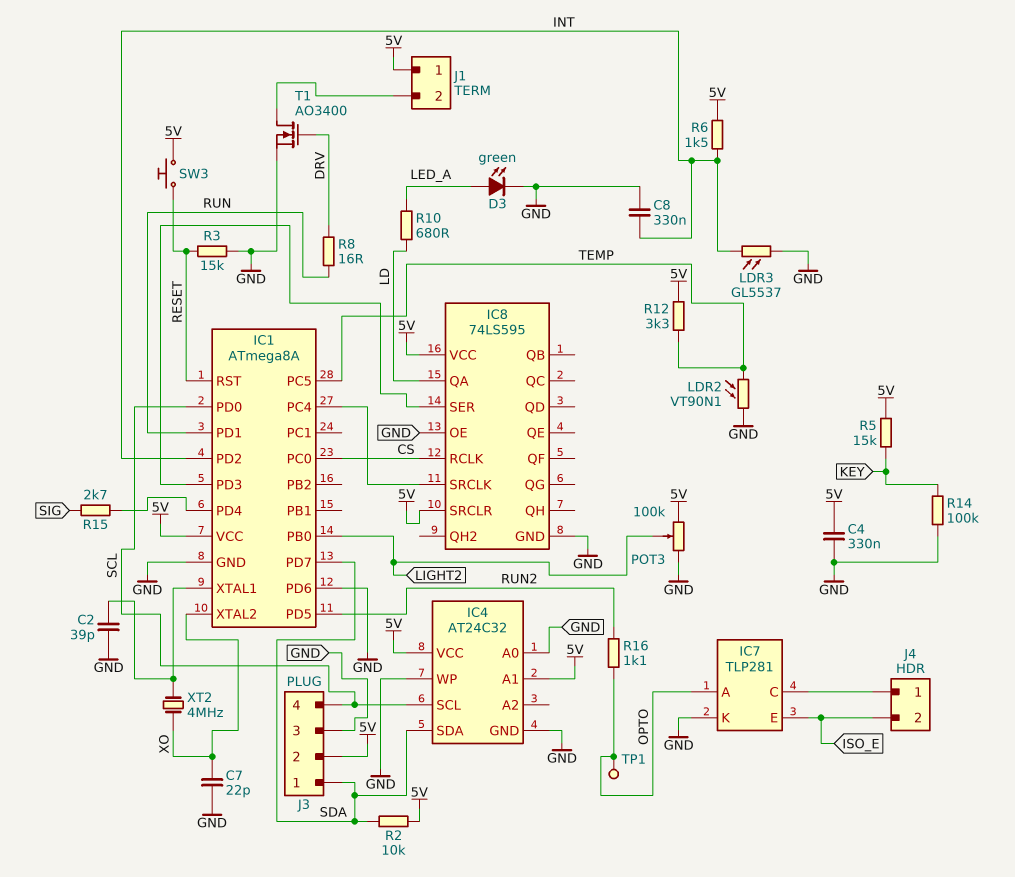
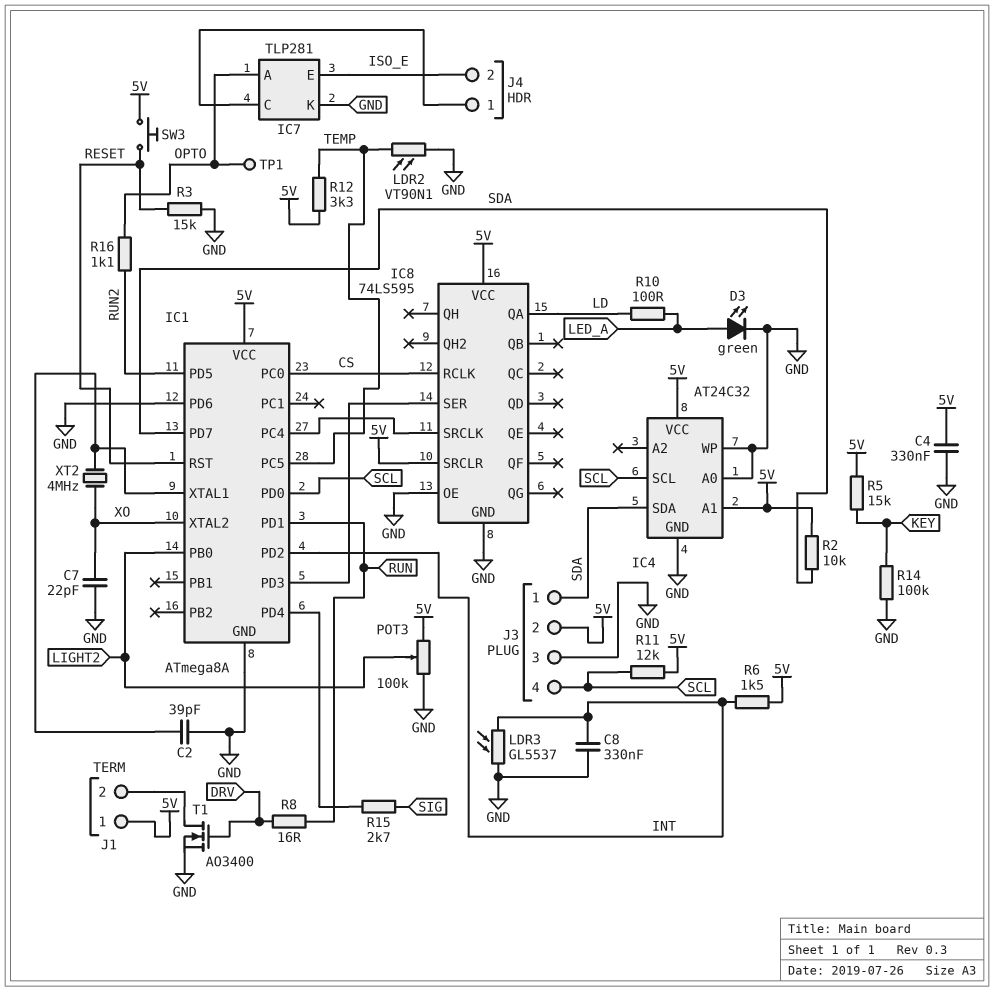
R10: 680 (LD, LED_A) -> 100 (LD, LED_A)
R11: none -> 12k (5V, SCL)

